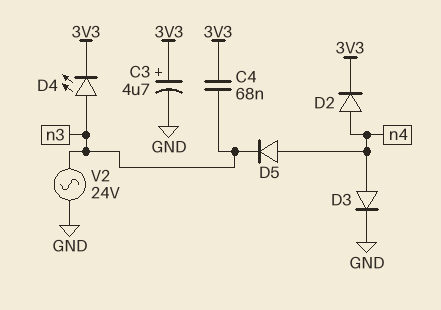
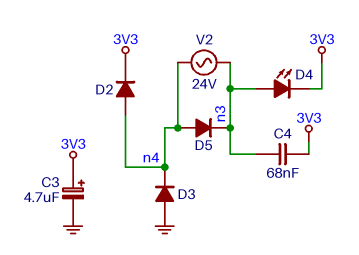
D3: diode (A n4, K GND) -> diode (A GND, K n4)
V2: AC 24V (GND, n3) -> AC 24V (n3, n4)

